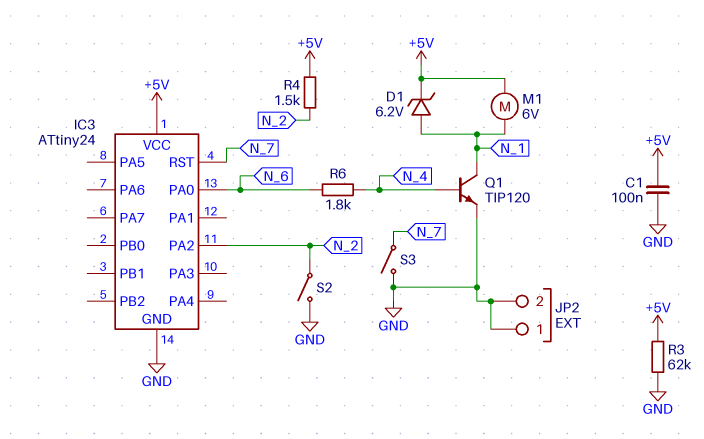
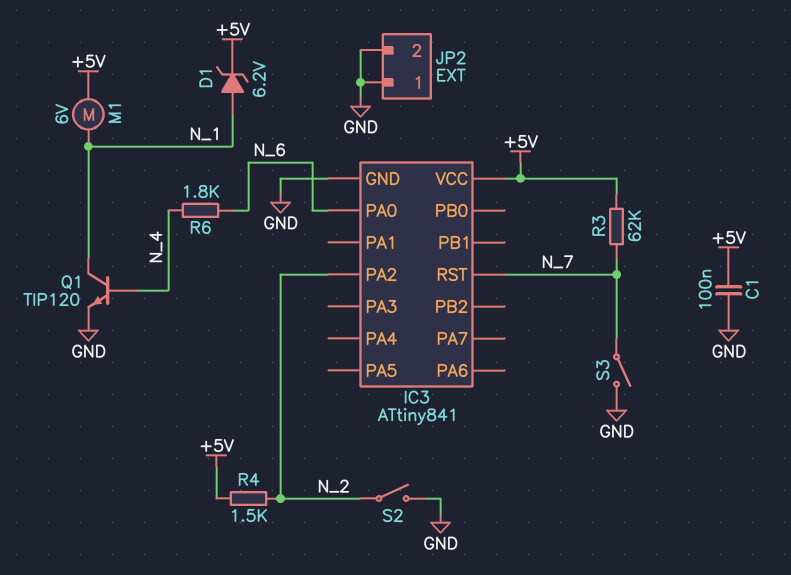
IC3: ATtiny24 -> ATtiny841
R3: 62k (+5V, GND) -> 62k (+5V, N_7)

